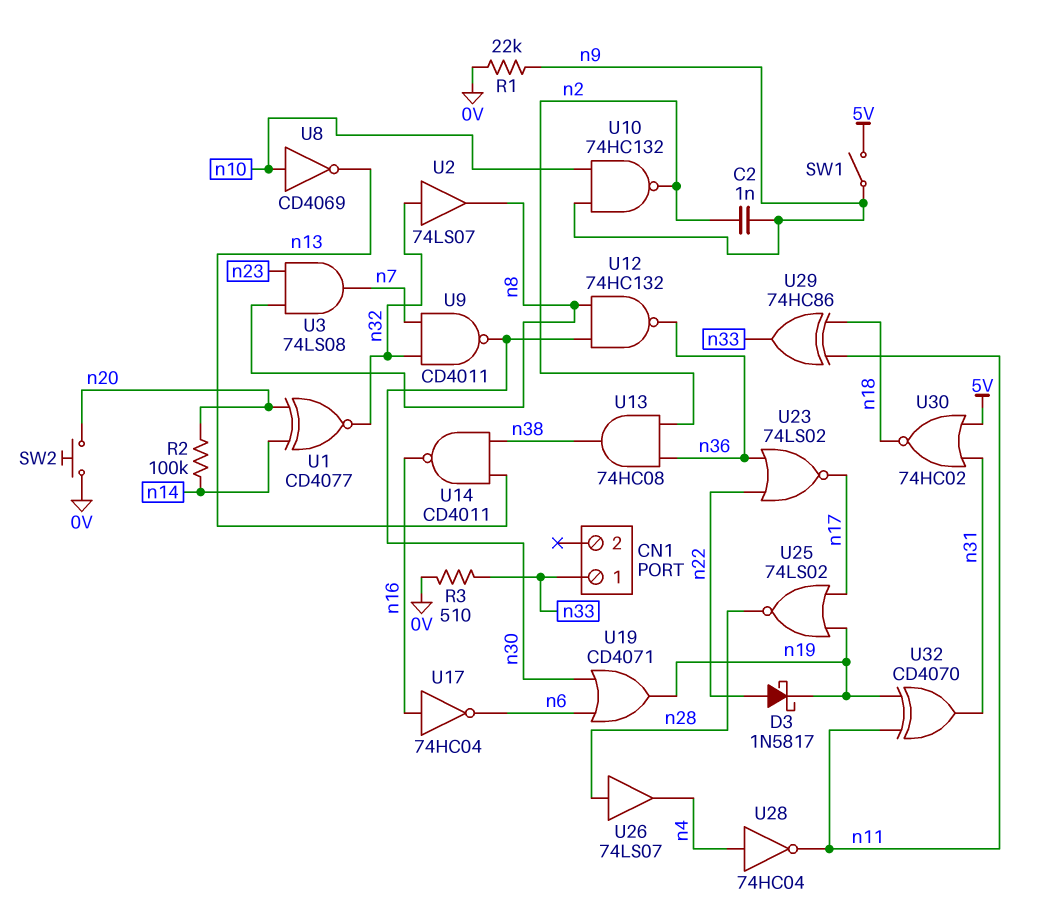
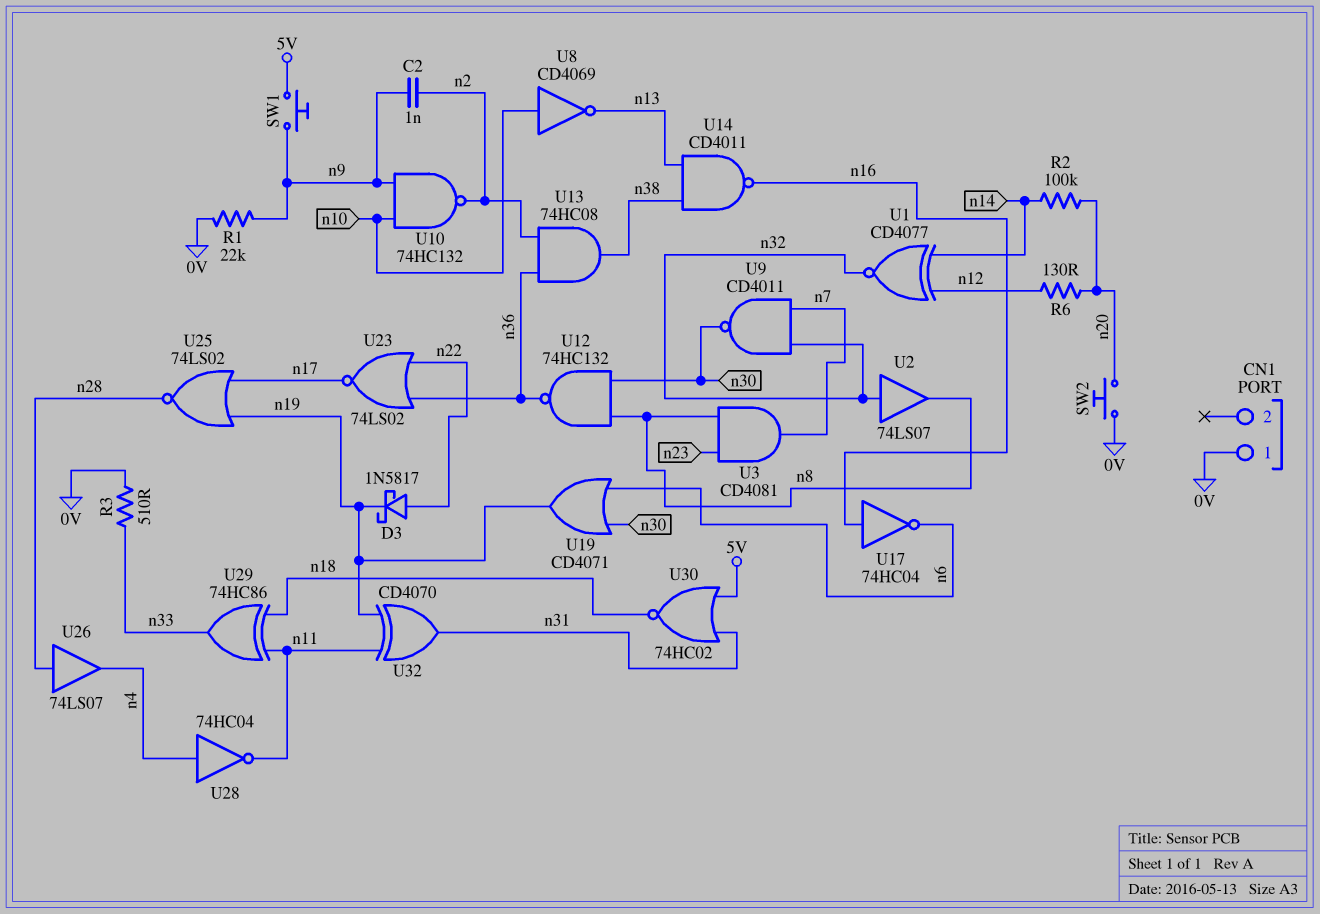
CN1 pin 1: n33 -> 0V
R6: none -> 130 (n12, n20)
SW1: switch (5V, n9) -> button (5V, n9)
U1: XNOR CD4077 (in n14, in n20, out n32) -> XNOR CD4077 (in n12, in n14, out n32)
U3: AND 74LS08 (in n8, in n23, out n7) -> AND CD4081 (in n8, in n23, out n7)

